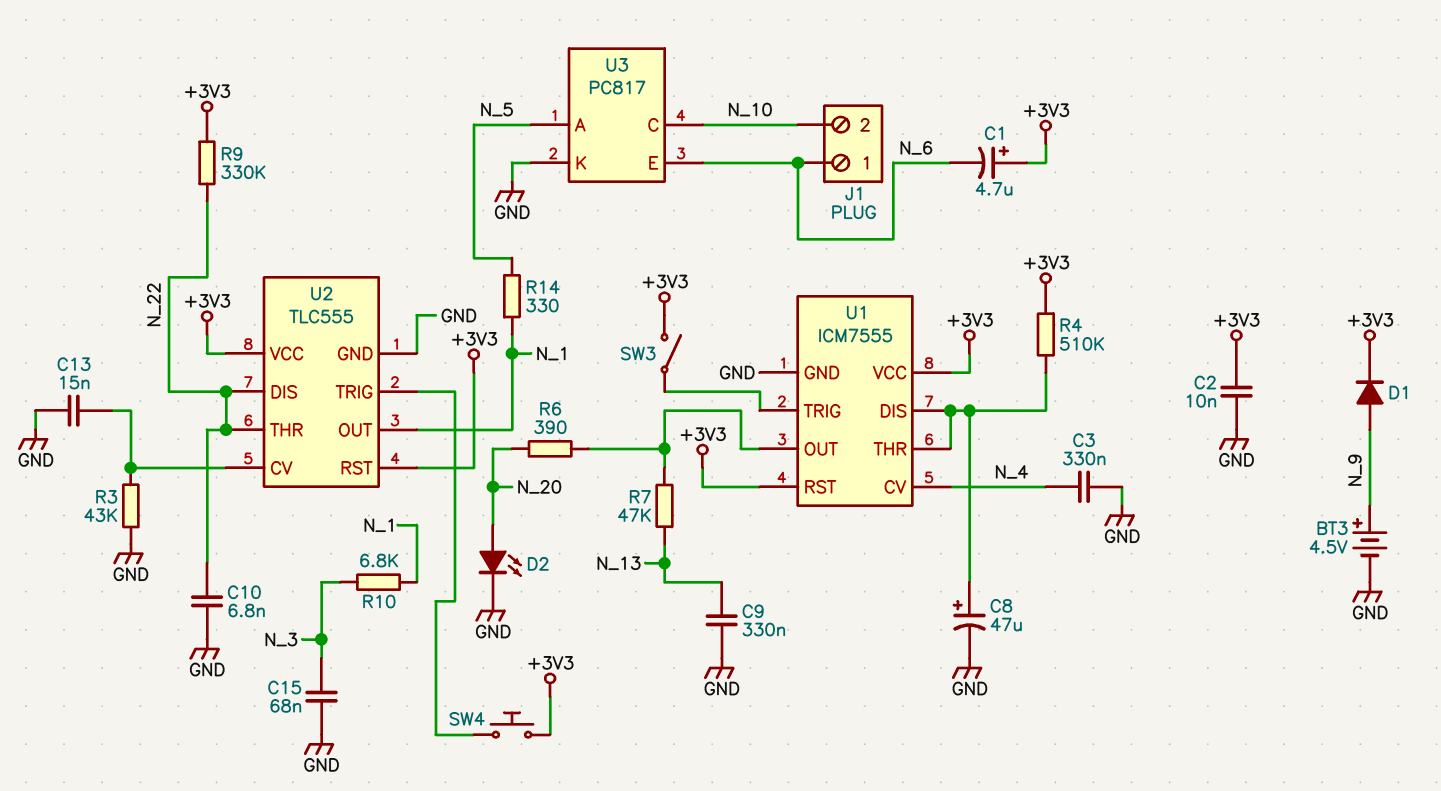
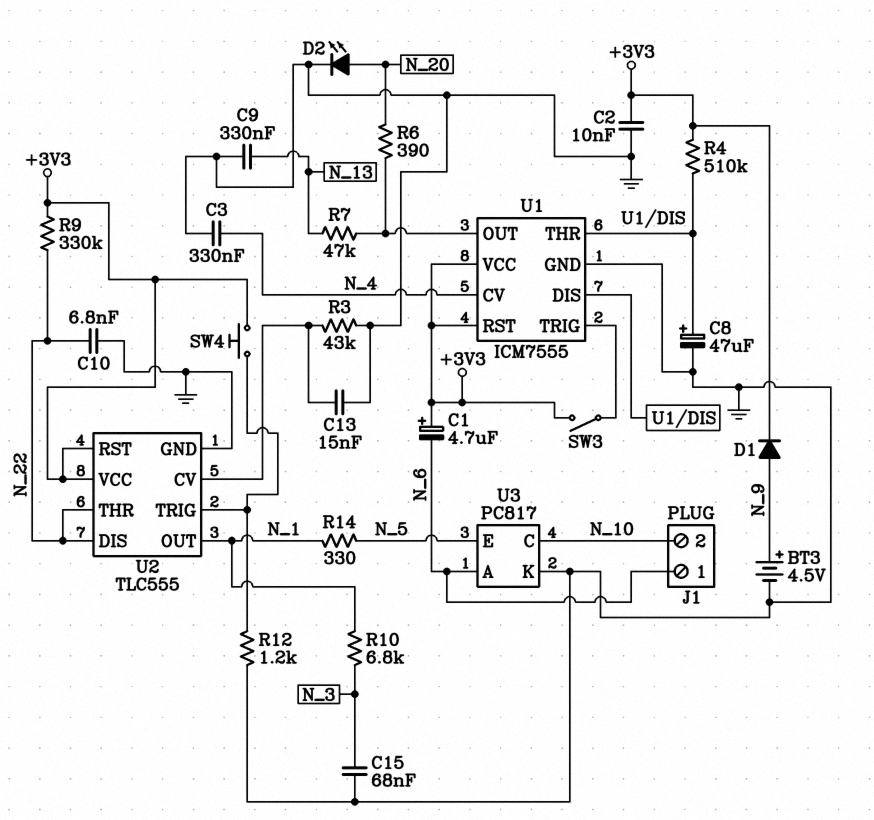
R12: none -> 1.2k (GND, U2/TRIG)
U3 pin A: N_5 -> N_6
U3 pin E: N_6 -> N_5

